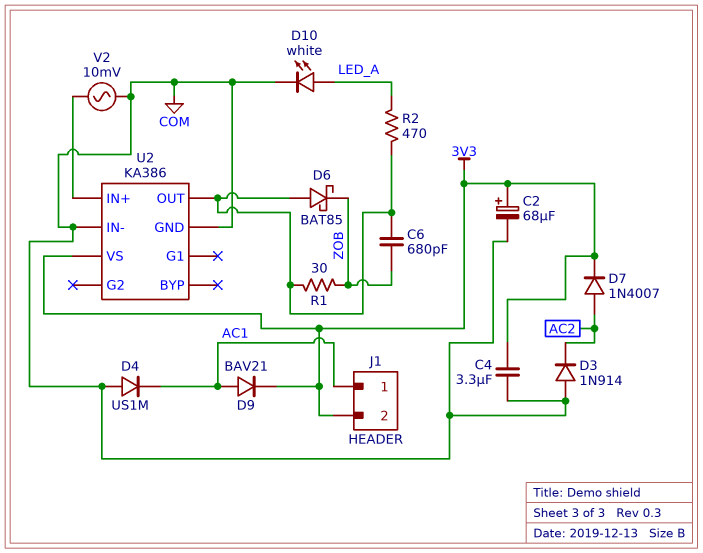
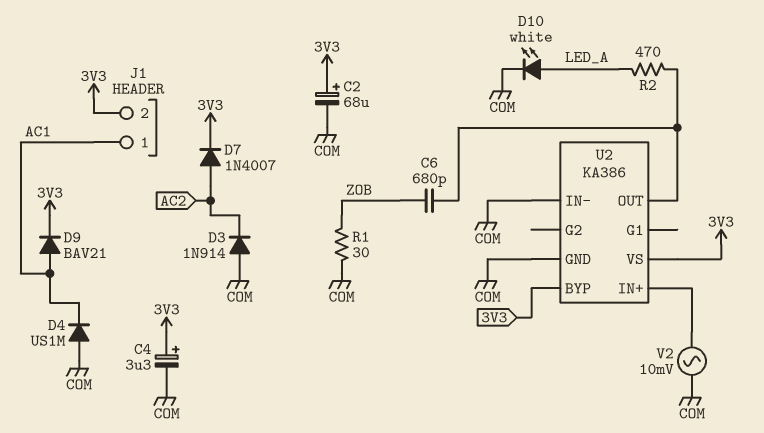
C4: 3.3uF (3V3, COM) -> 3.3uF (plus 3V3, minus COM)
D6: schottky BAT85 (A U2/OUT, K ZOB) -> none
R1: 30 (U2/OUT, ZOB) -> 30 (COM, ZOB)
U2 pin BYP: none -> 3V3

